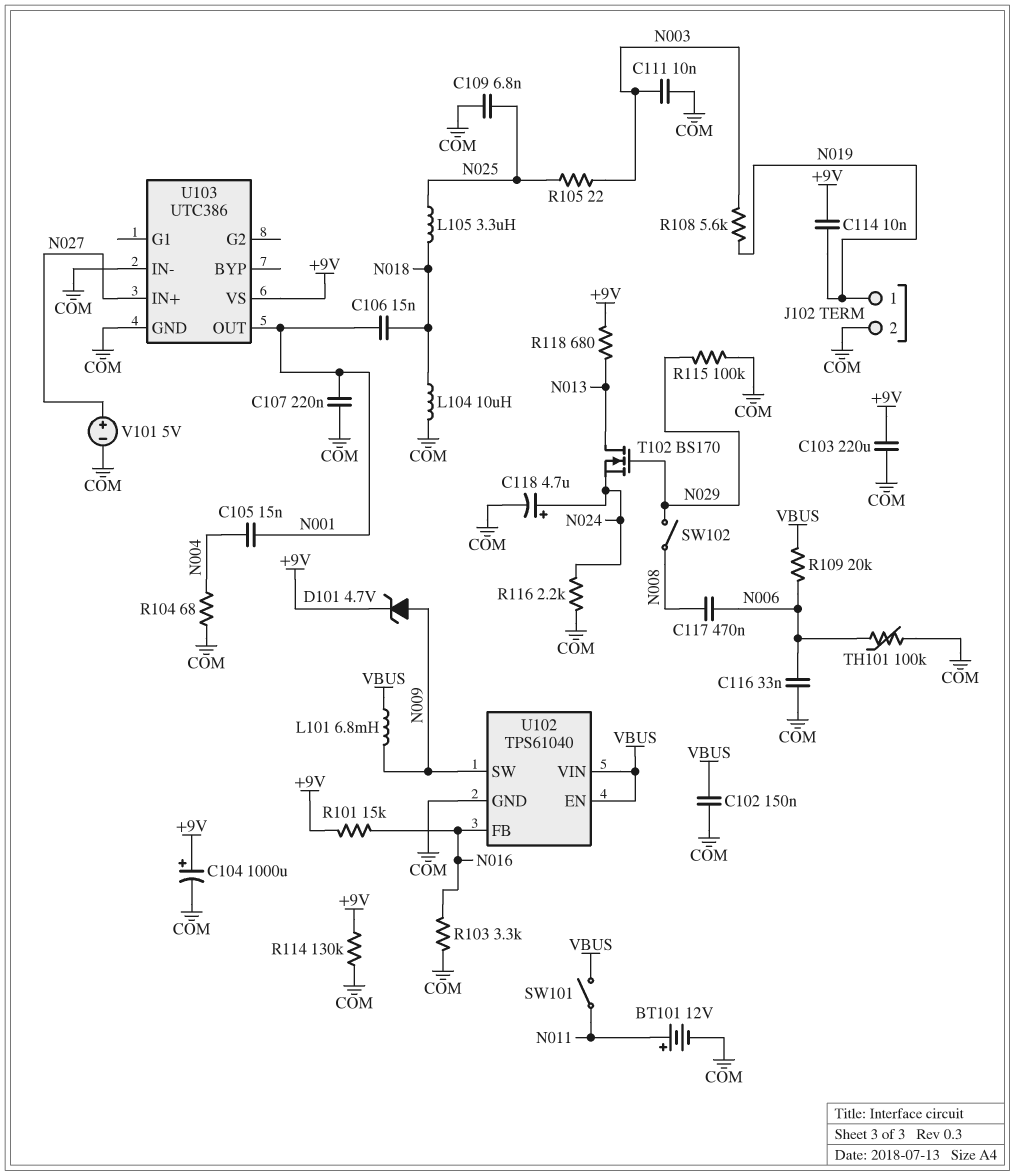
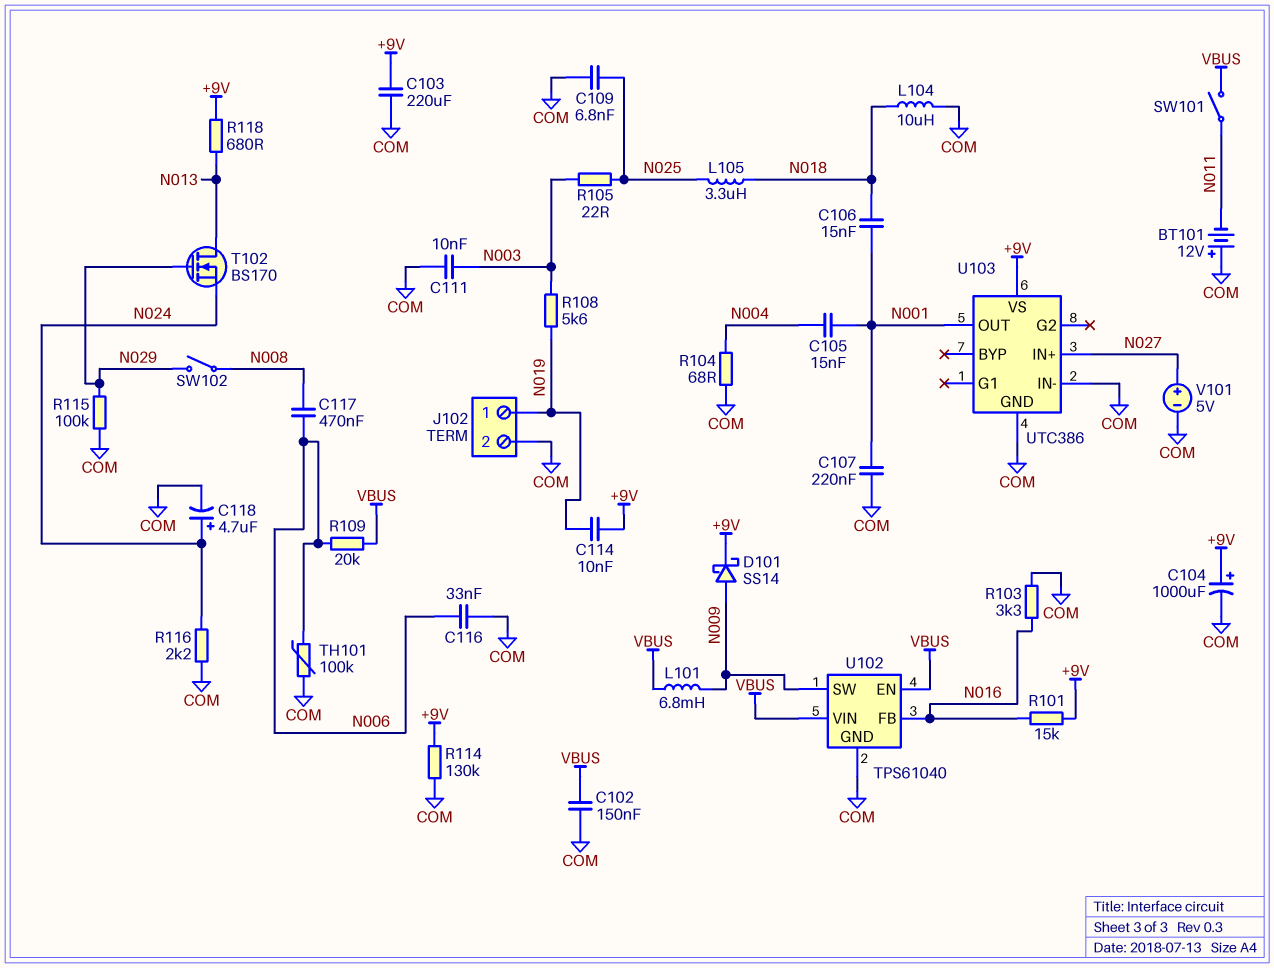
BT101: 12V (plus N011, minus COM) -> 12V (plus COM, minus N011)
D101: zener 4.7V (A N009, K +9V) -> schottky SS14 (A N009, K +9V)

